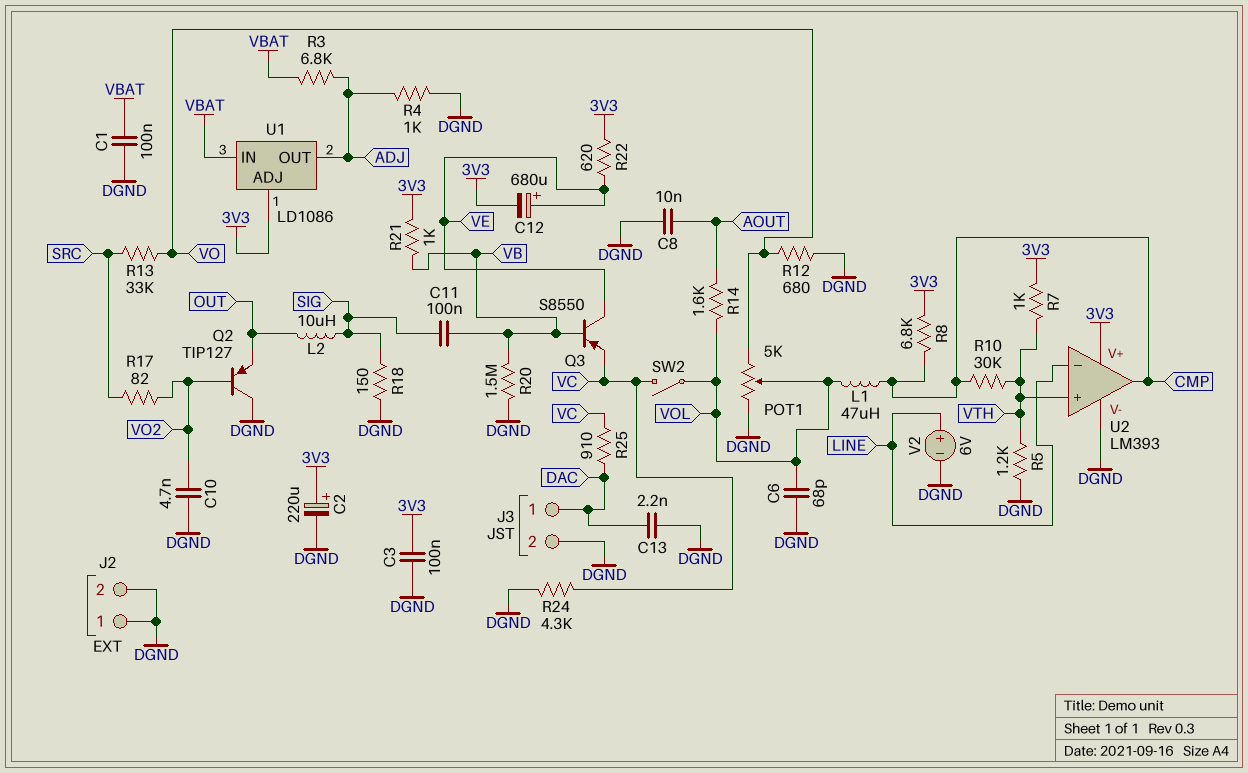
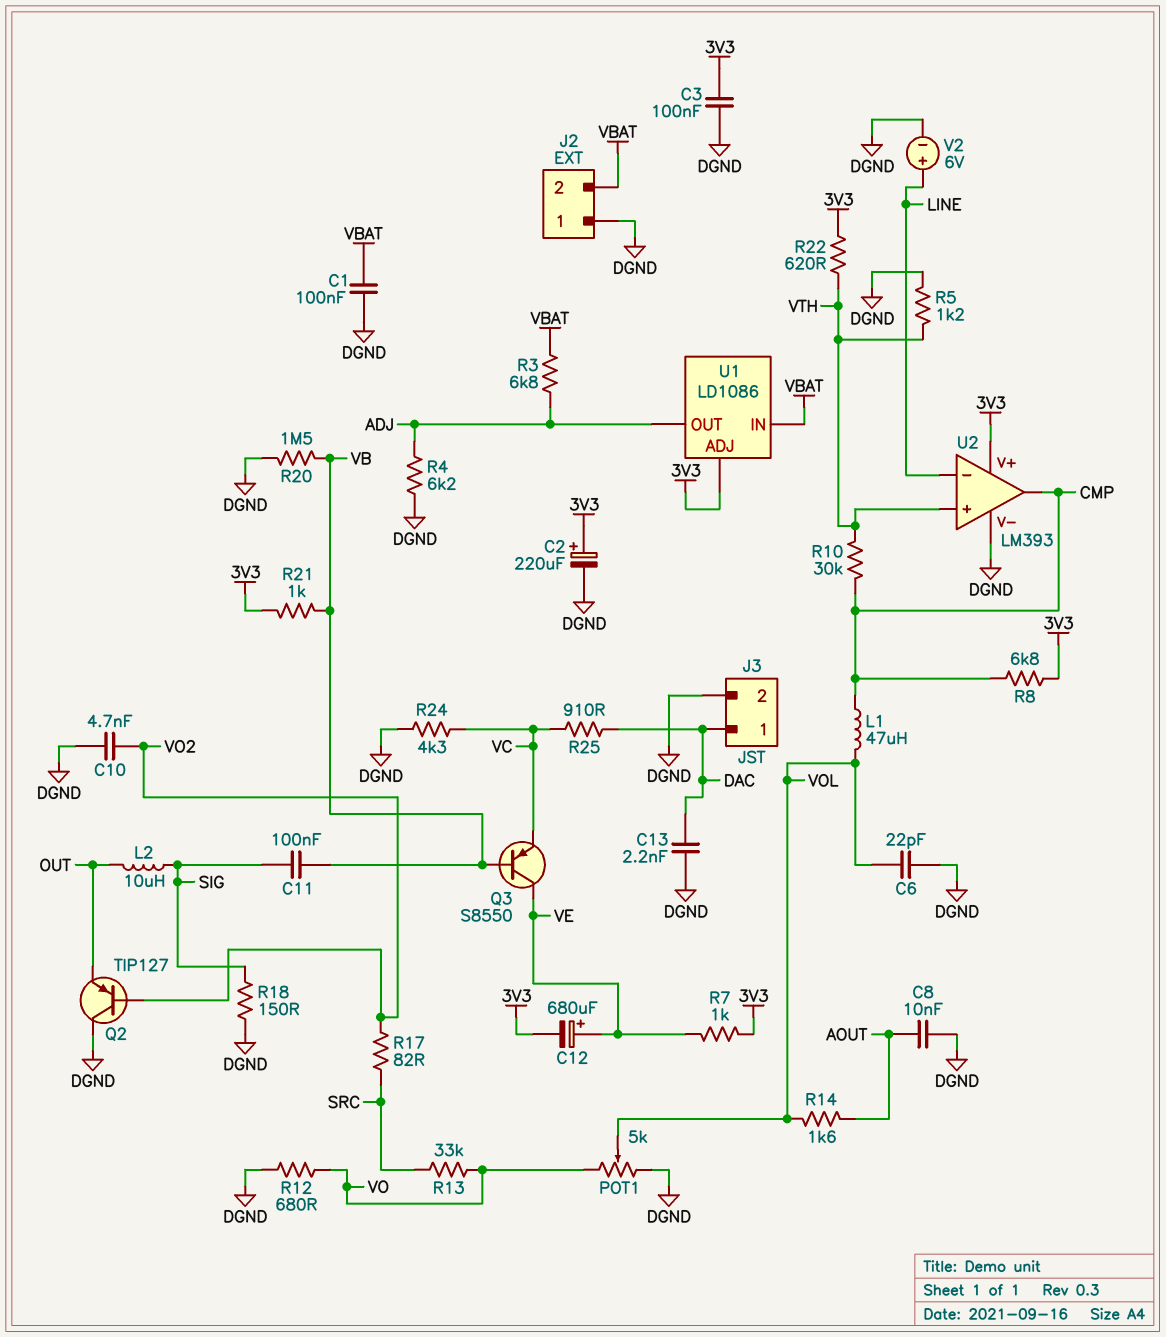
C6: 68pF (DGND, VOL) -> 22pF (DGND, VOL)
J2 pin 2: DGND -> VBAT
R4: 1k (ADJ, DGND) -> 6.2k (ADJ, DGND)
R7: 1k (3V3, VTH) -> 1k (3V3, VE)
R22: 620 (3V3, VE) -> 620 (3V3, VTH)
SW2: switch (VC, VOL) -> none

